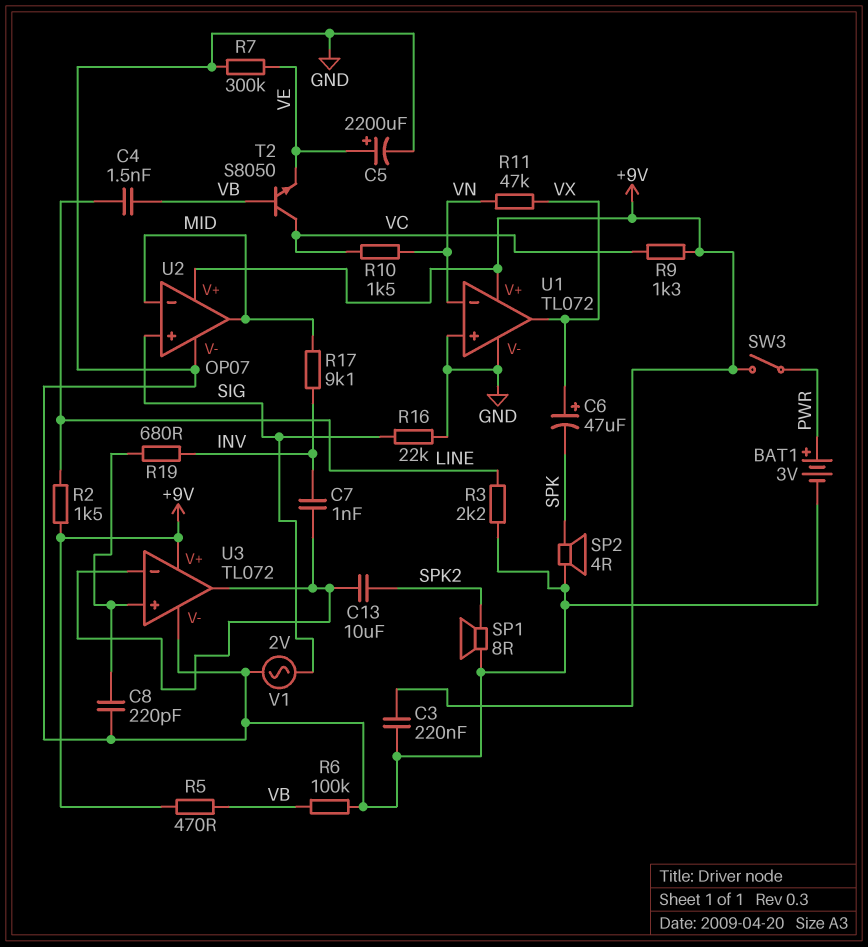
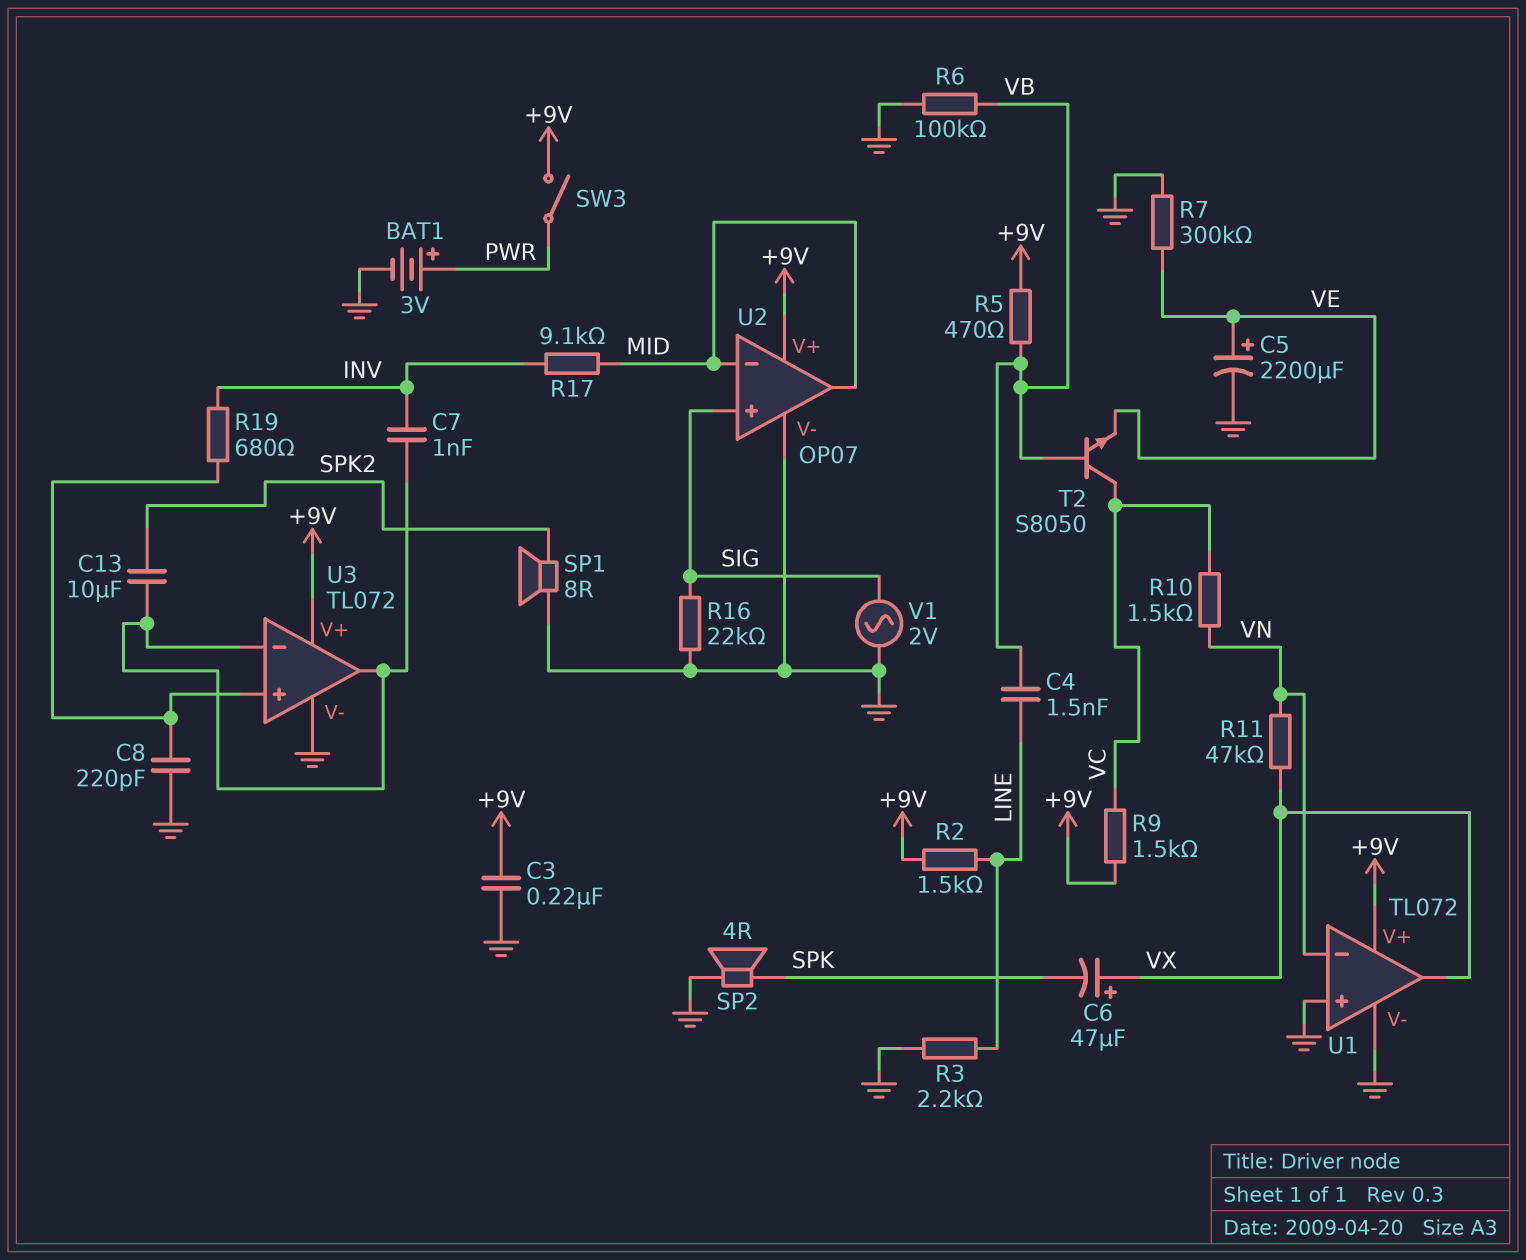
R9: 1.3k (+9V, VC) -> 1.5k (+9V, VC)

